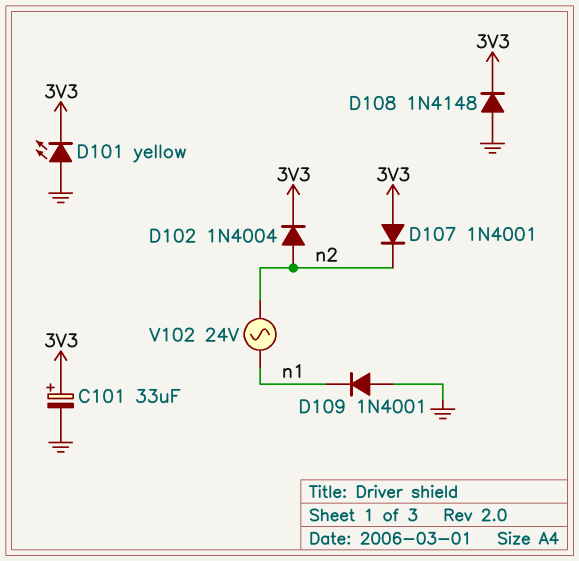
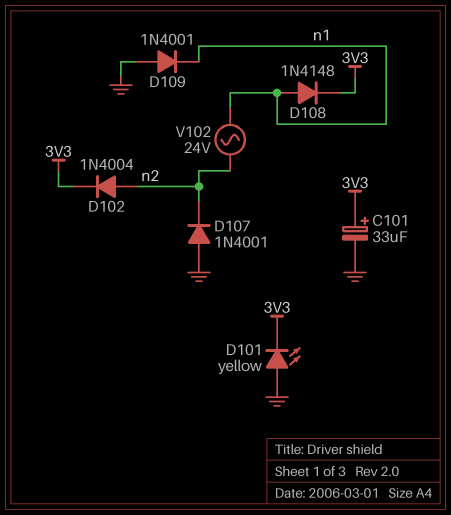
D107: diode 1N4001 (A 3V3, K n2) -> diode 1N4001 (A GND, K n2)
D108: diode 1N4148 (A GND, K 3V3) -> diode 1N4148 (A n1, K 3V3)

